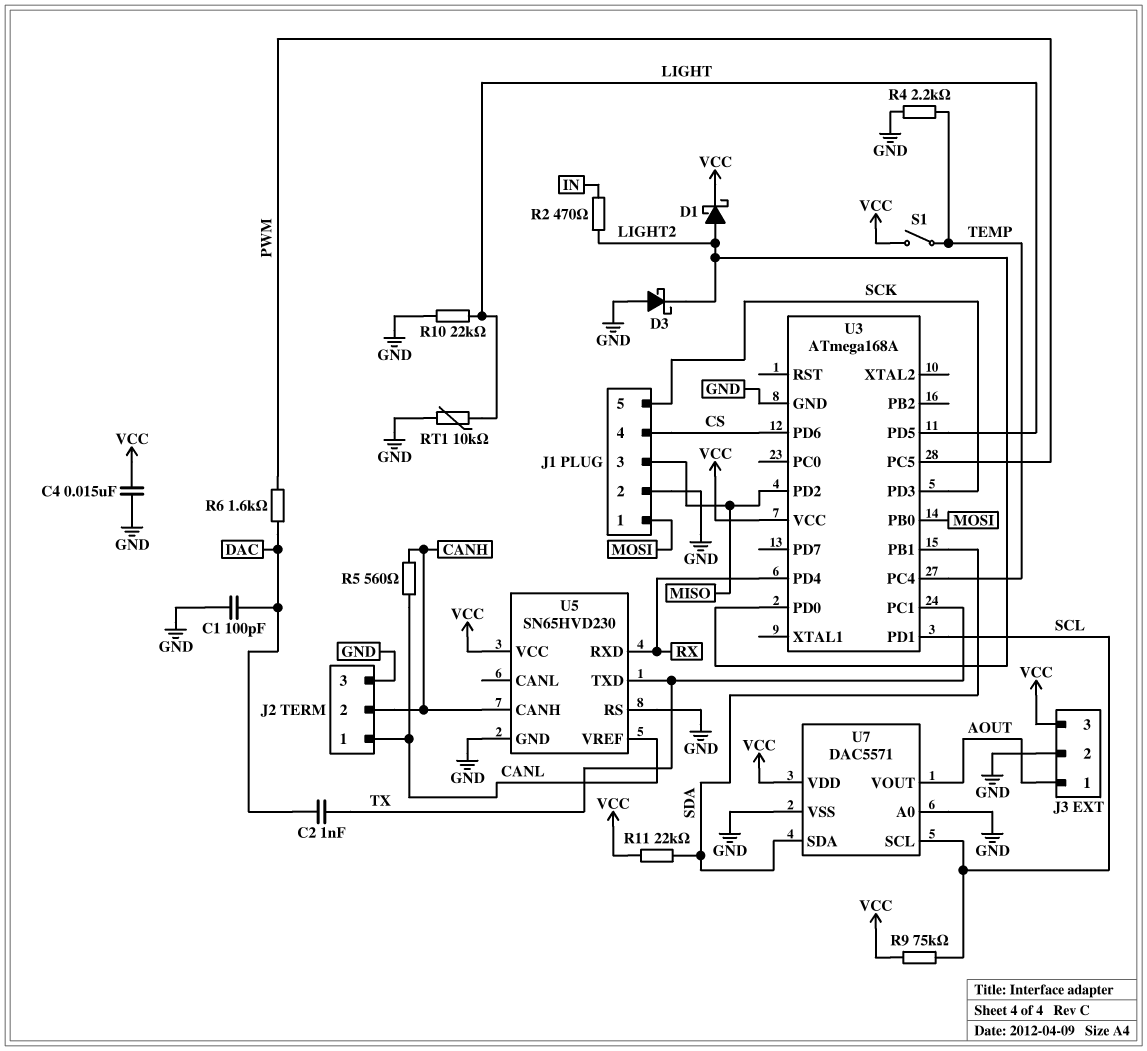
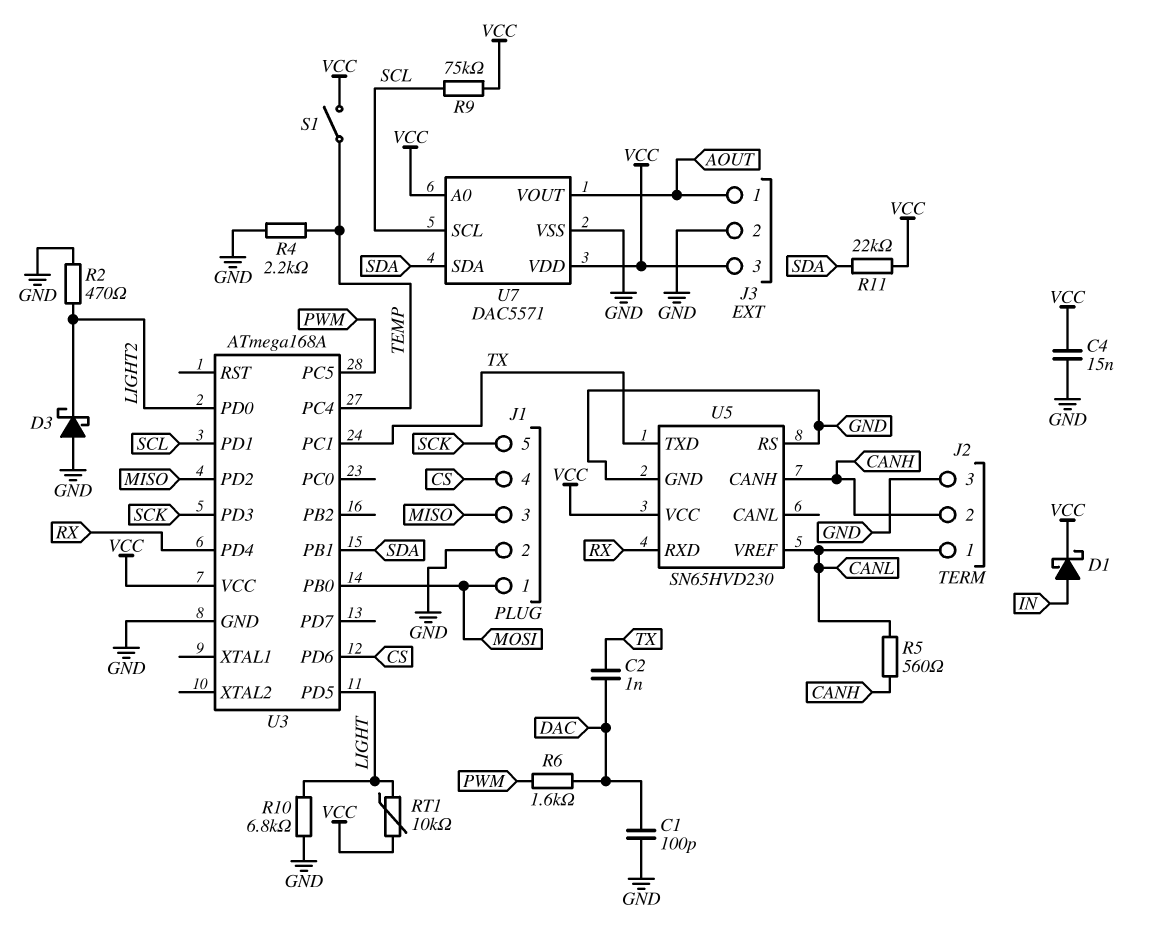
D1: schottky (A LIGHT2, K VCC) -> schottky (A IN, K VCC)
R2: 470 (IN, LIGHT2) -> 470 (GND, LIGHT2)
R10: 22k (GND, LIGHT) -> 6.8k (GND, LIGHT)
RT1: 10k (GND, LIGHT) -> 10k (LIGHT, VCC)
U7 pin A0: GND -> VCC

